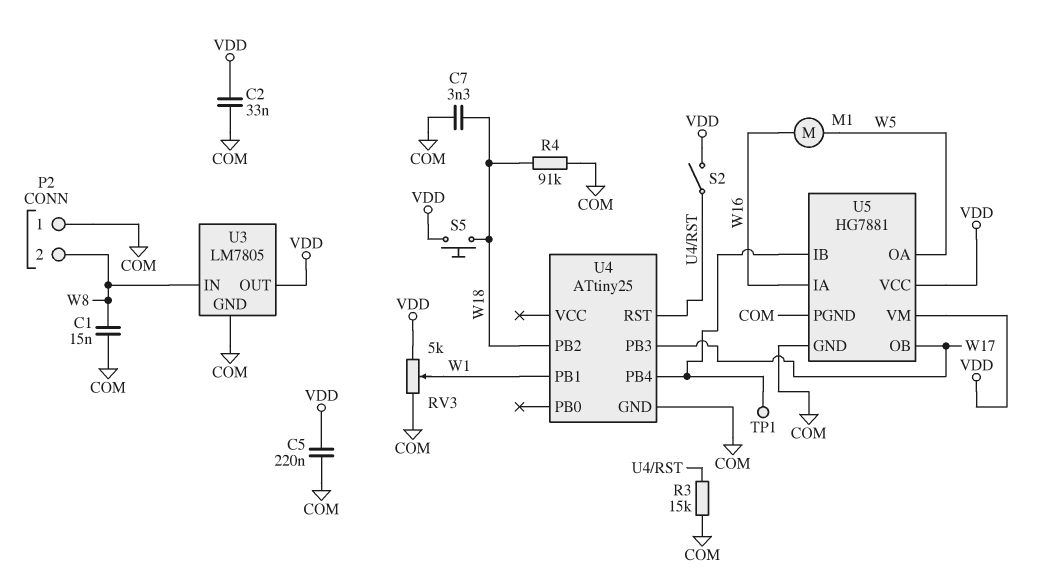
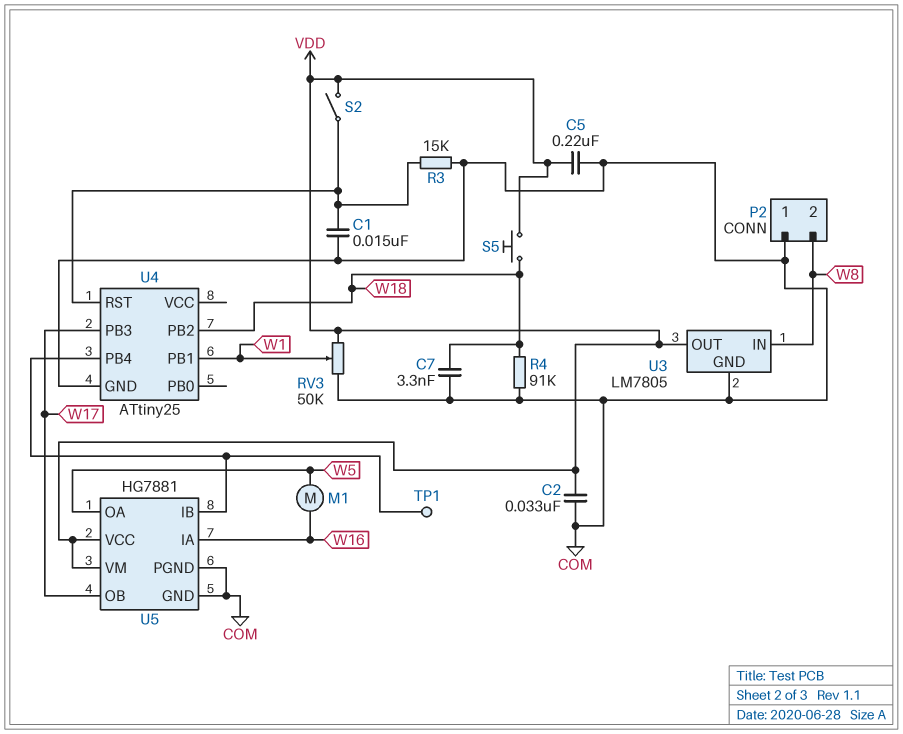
C1: 15nF (COM, W8) -> 15nF (COM, U4/RST)
RV3: 5k (COM, VDD, wiper W1) -> 50k (COM, VDD, wiper W1)

